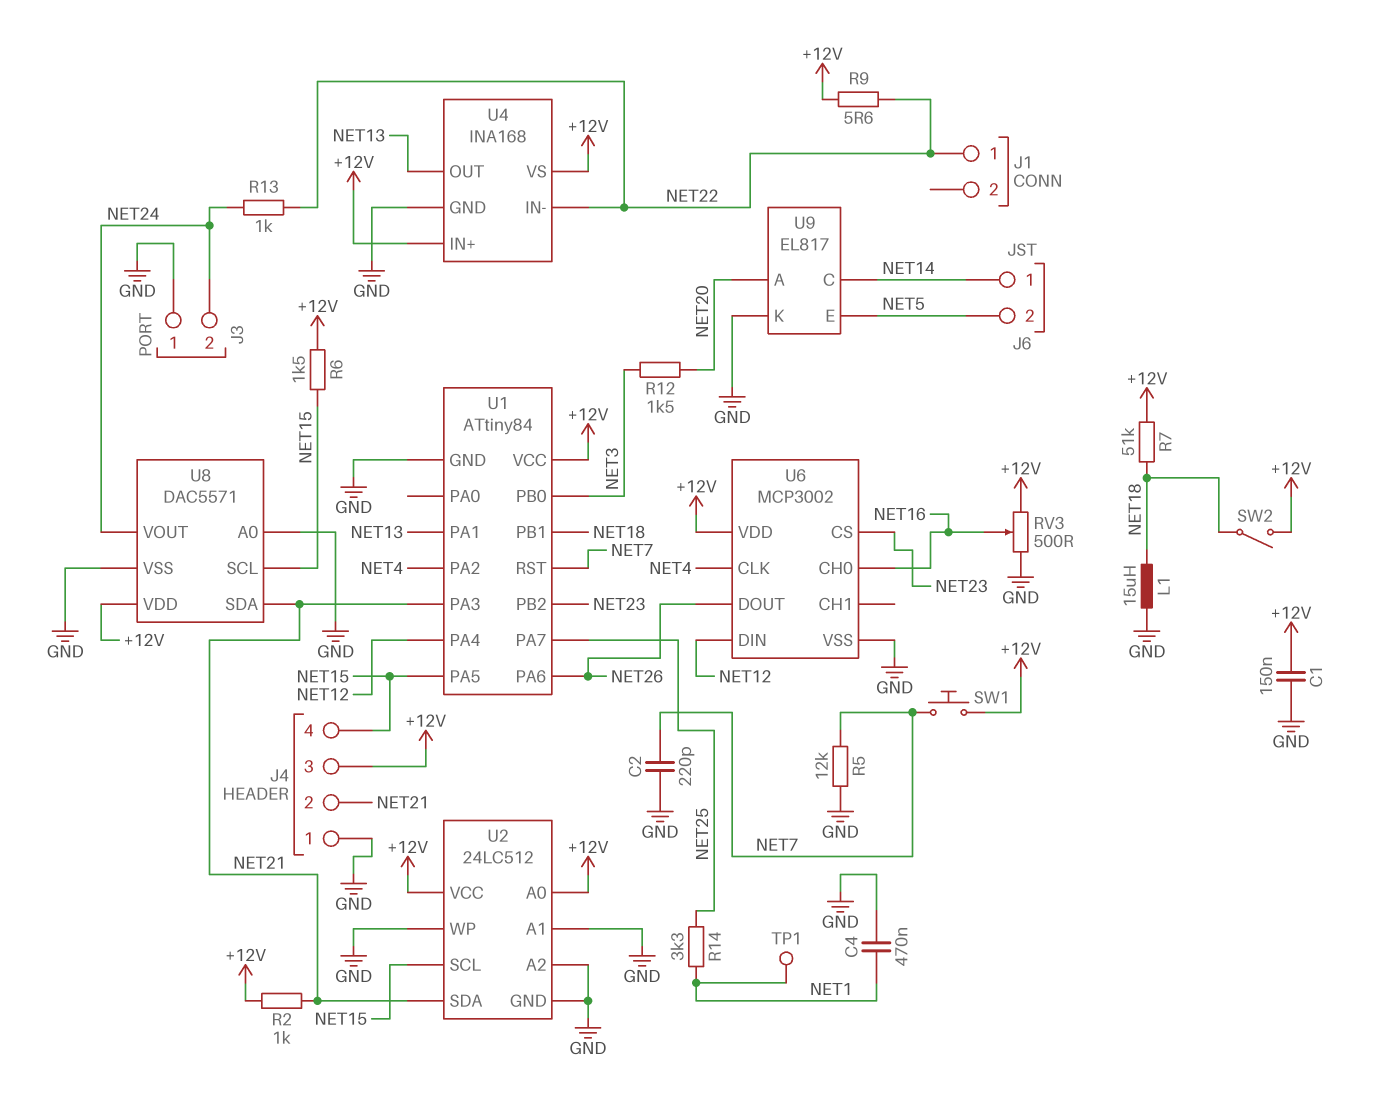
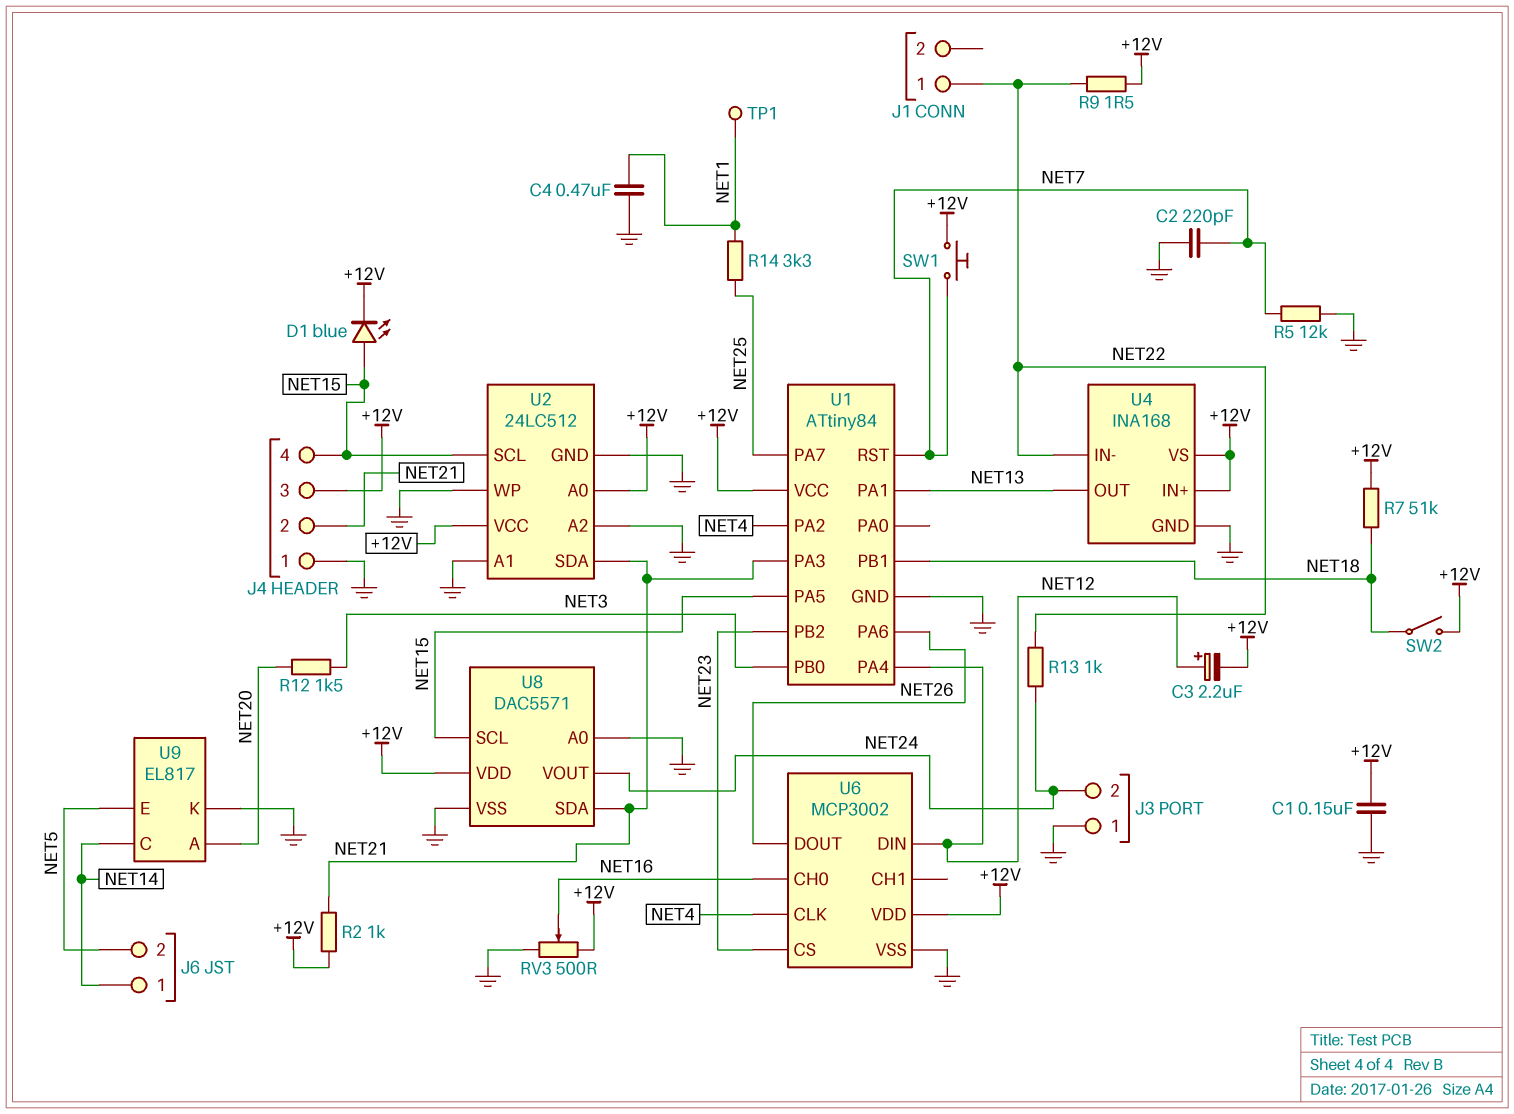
C3: none -> 2.2uF (plus NET12, minus +12V)
D1: none -> LED blue (A NET15, K +12V)
L1: 15uH (GND, NET18) -> none
R6: 1.5k (+12V, NET15) -> none
R9: 5.6 (+12V, NET22) -> 1.5 (+12V, NET22)

